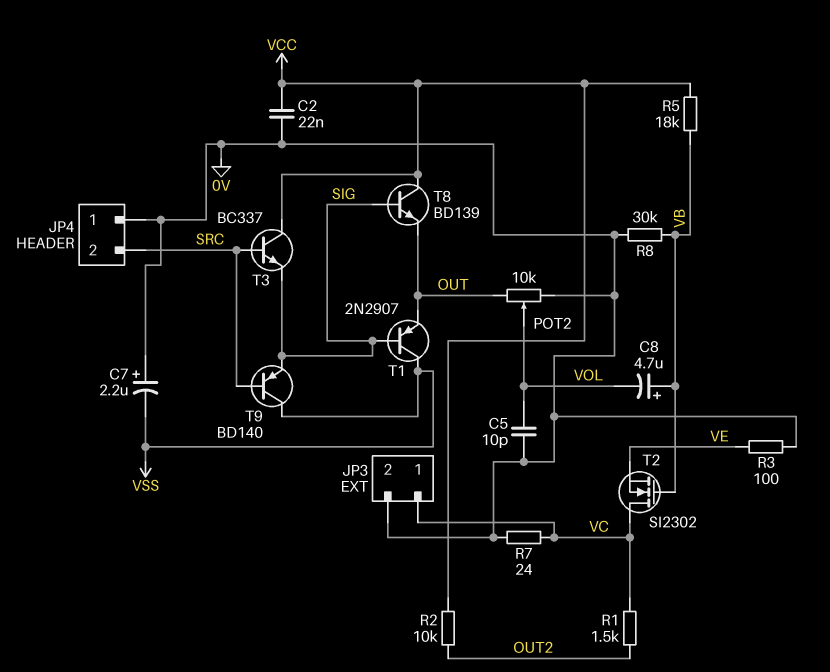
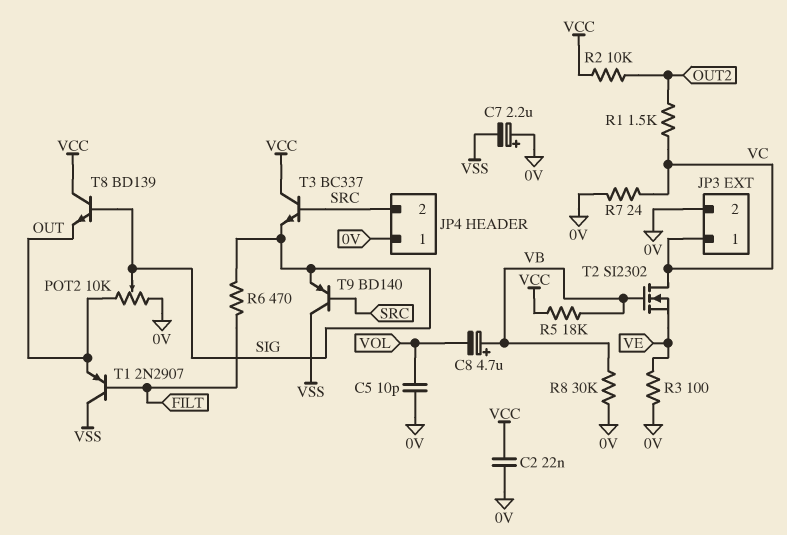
POT2: 10k (0V, OUT, wiper VOL) -> 10k (0V, OUT, wiper SIG)
R6: none -> 470 (FILT, SIG)
T1: PNP 2N2907 (B SIG, C VSS, E OUT) -> PNP 2N2907 (B FILT, C VSS, E OUT)

